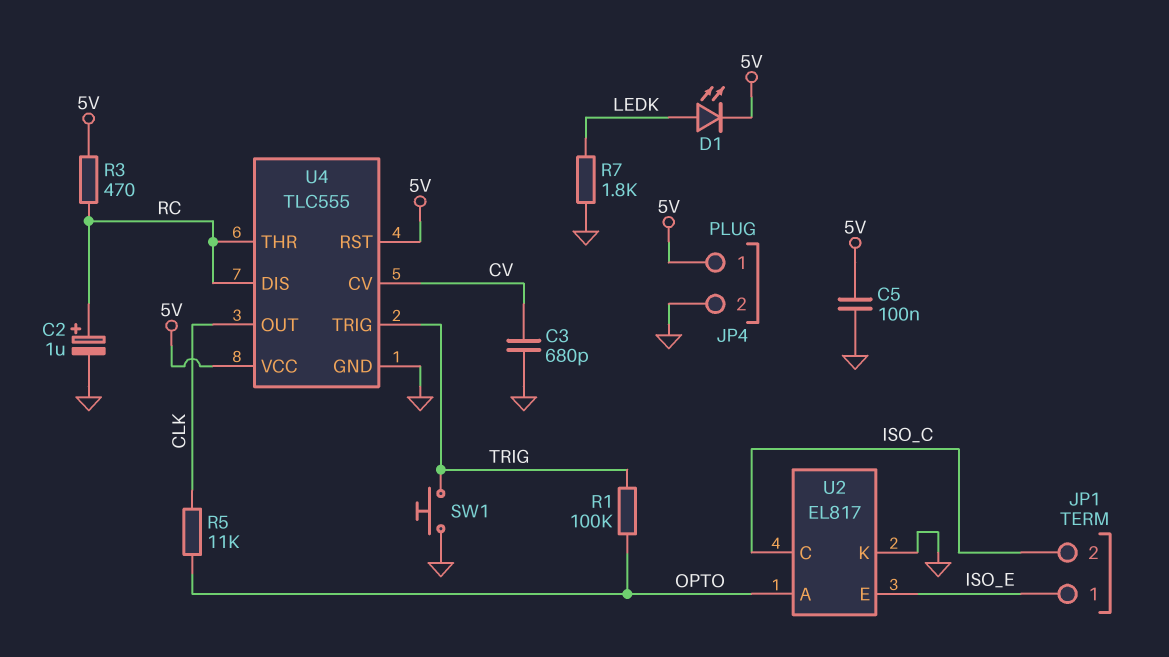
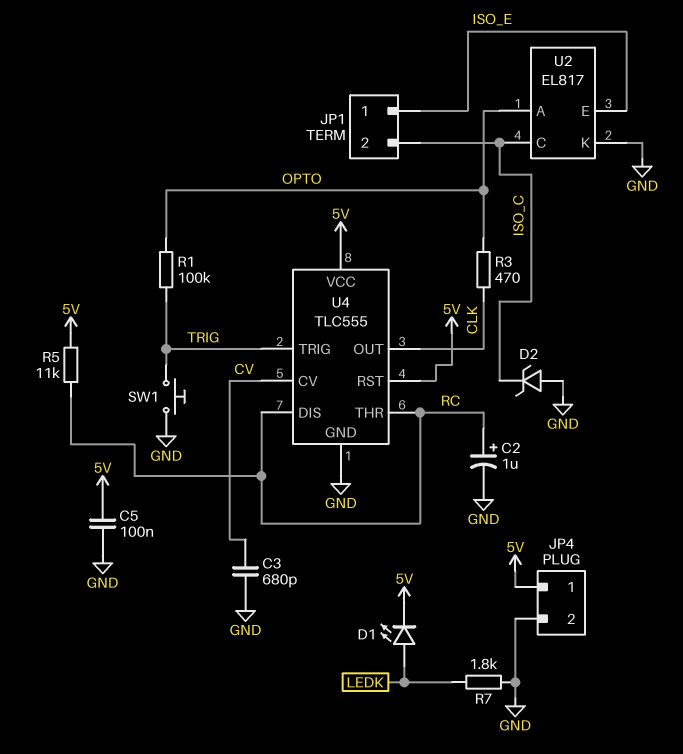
D2: none -> zener (A GND, K ISO_C)
R3: 470 (5V, RC) -> 470 (CLK, OPTO)
R5: 11k (CLK, OPTO) -> 11k (5V, RC)

